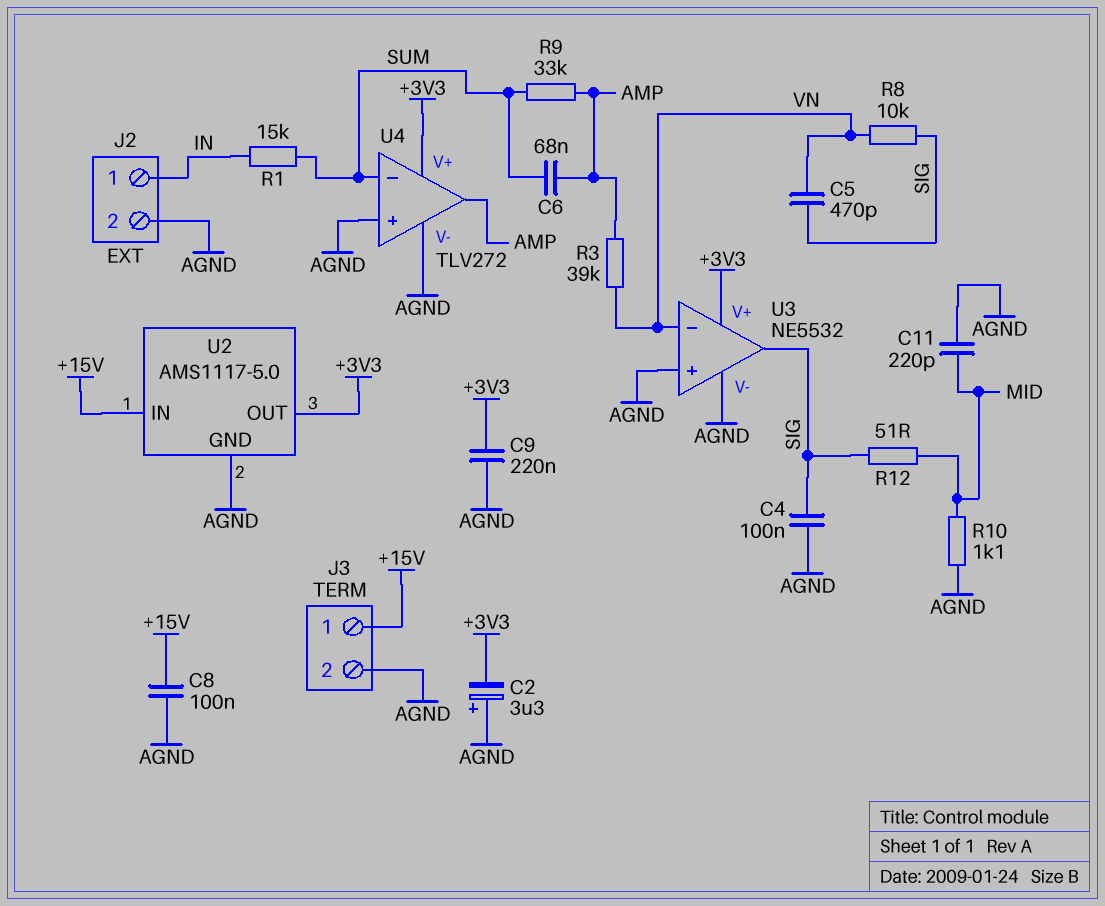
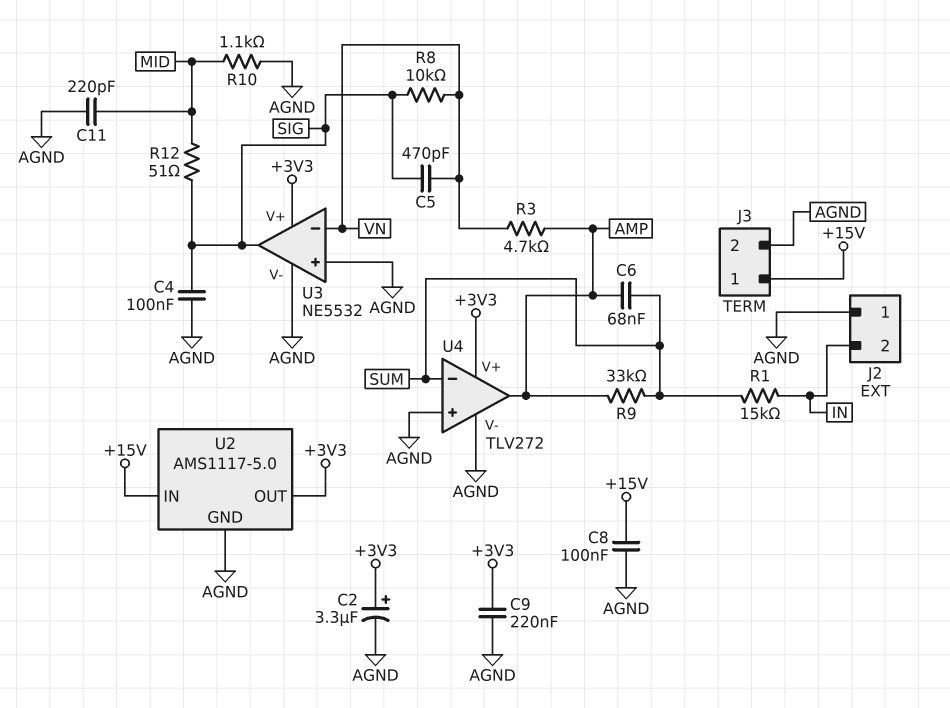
C2: 3.3uF (plus AGND, minus +3V3) -> 3.3uF (plus +3V3, minus AGND)
J2 pin 1: IN -> AGND
J2 pin 2: AGND -> IN
R3: 39k (AMP, VN) -> 4.7k (AMP, VN)

